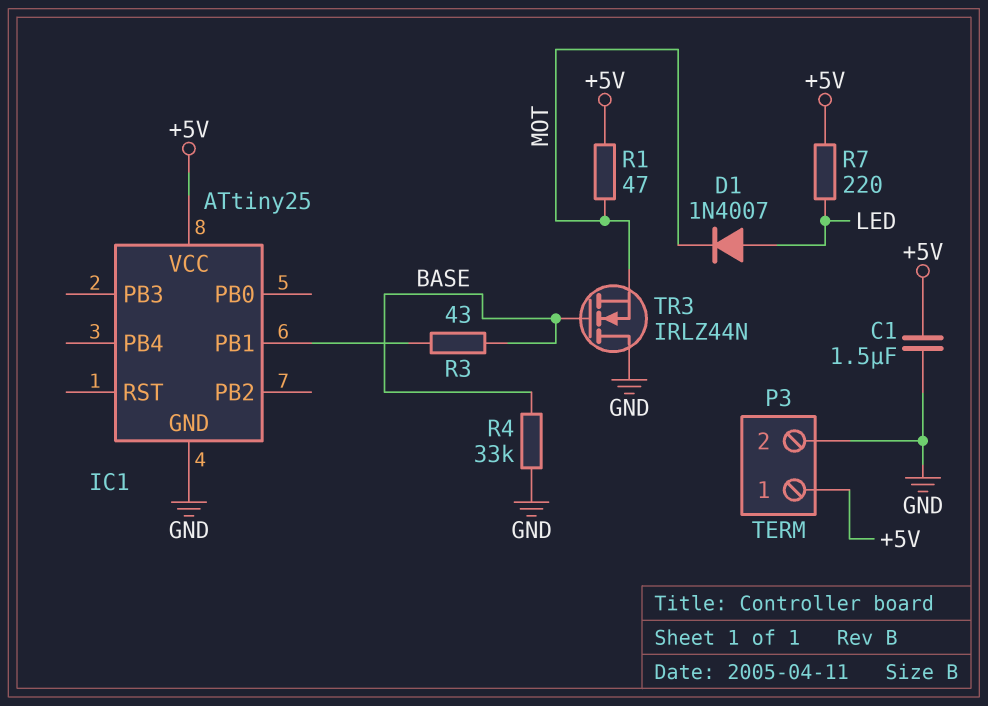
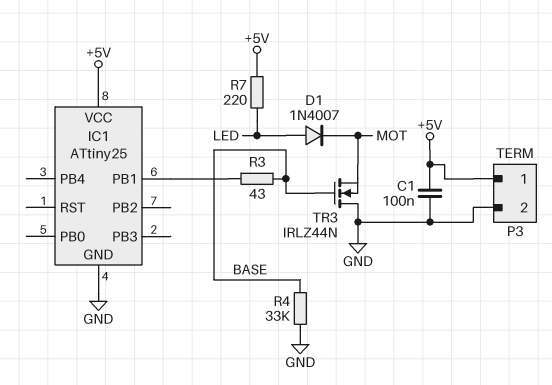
C1: 1.5uF (+5V, GND) -> 100nF (+5V, GND)
R1: 47 (+5V, MOT) -> none

